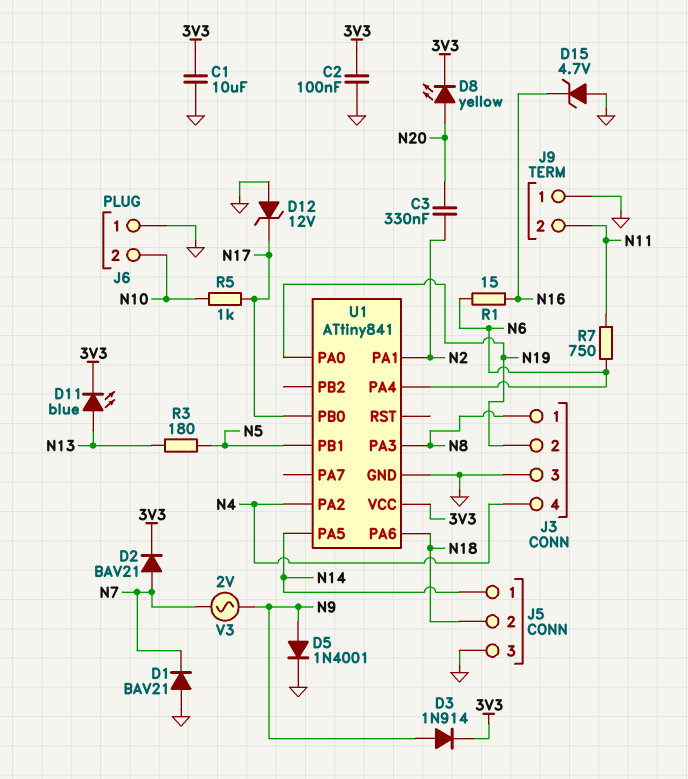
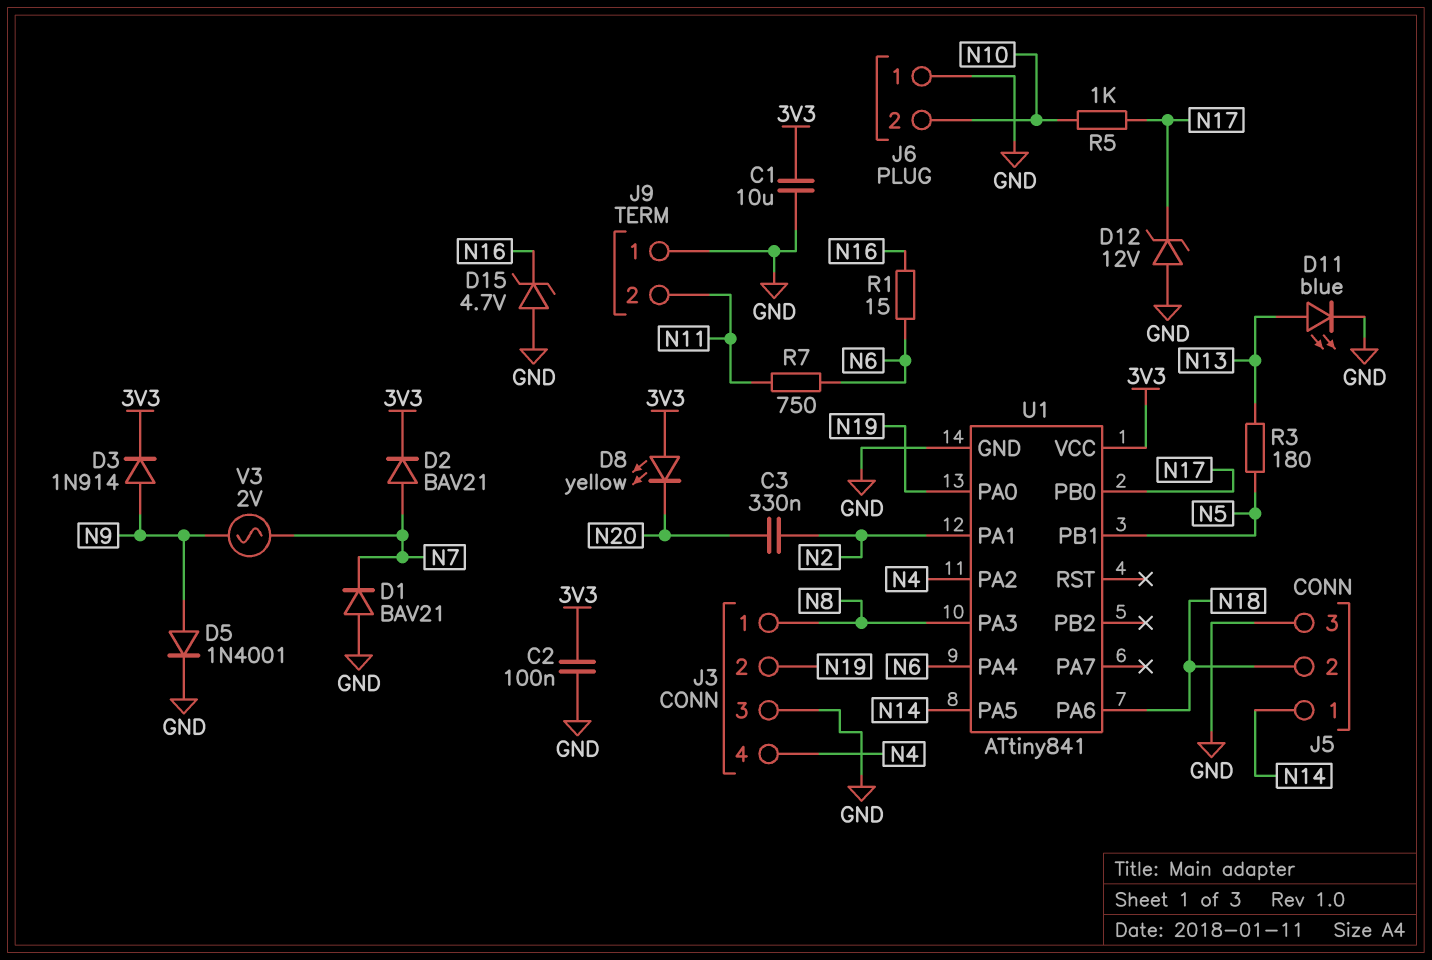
D8: LED yellow (A N20, K 3V3) -> LED yellow (A 3V3, K N20)
D11: LED blue (A N13, K 3V3) -> LED blue (A N13, K GND)

